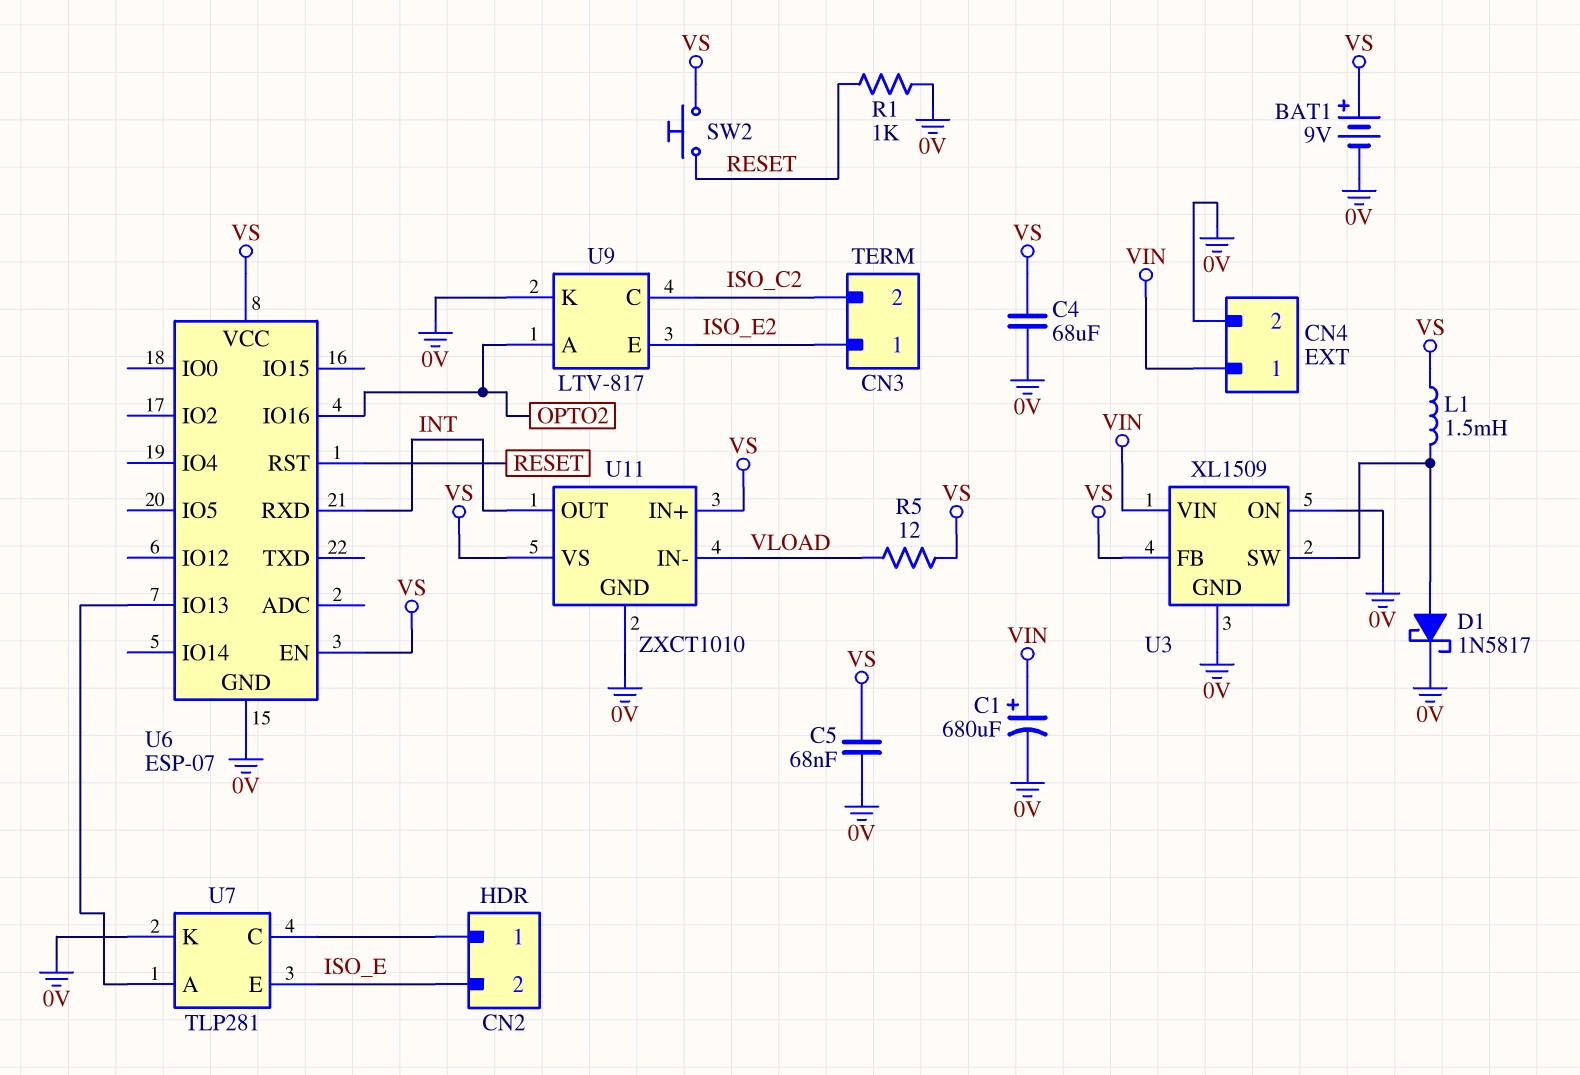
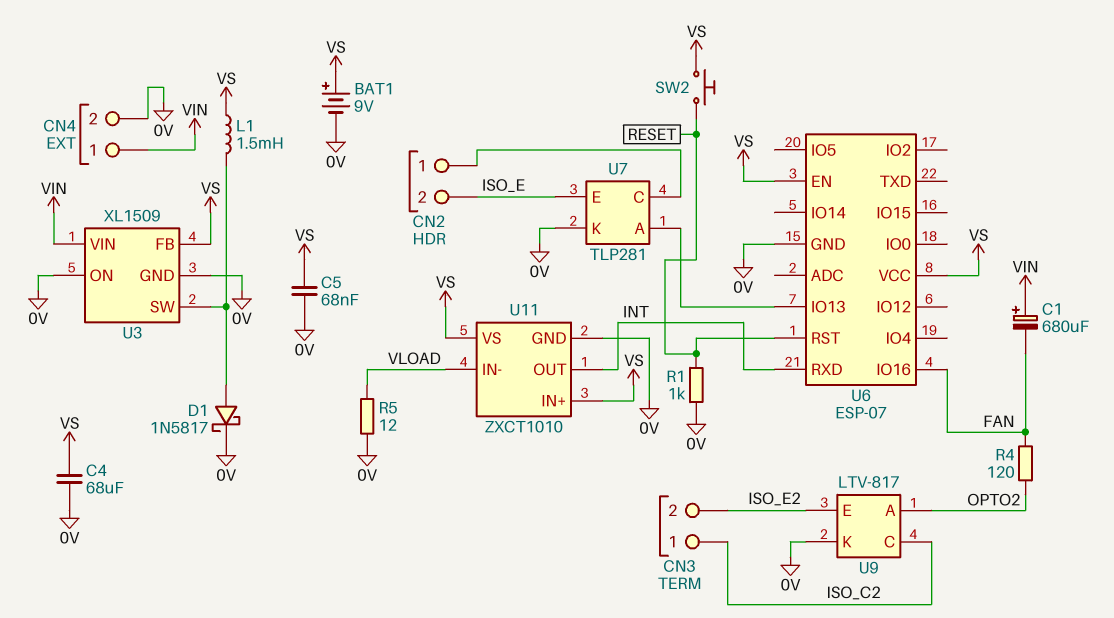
C1: 680uF (plus VIN, minus 0V) -> 680uF (plus VIN, minus FAN)
CN3 pin 1: ISO_E2 -> ISO_C2
CN3 pin 2: ISO_C2 -> ISO_E2
R4: none -> 120 (FAN, OPTO2)
R5: 12 (VLOAD, VS) -> 12 (0V, VLOAD)
U6 pin IO16: OPTO2 -> FAN

